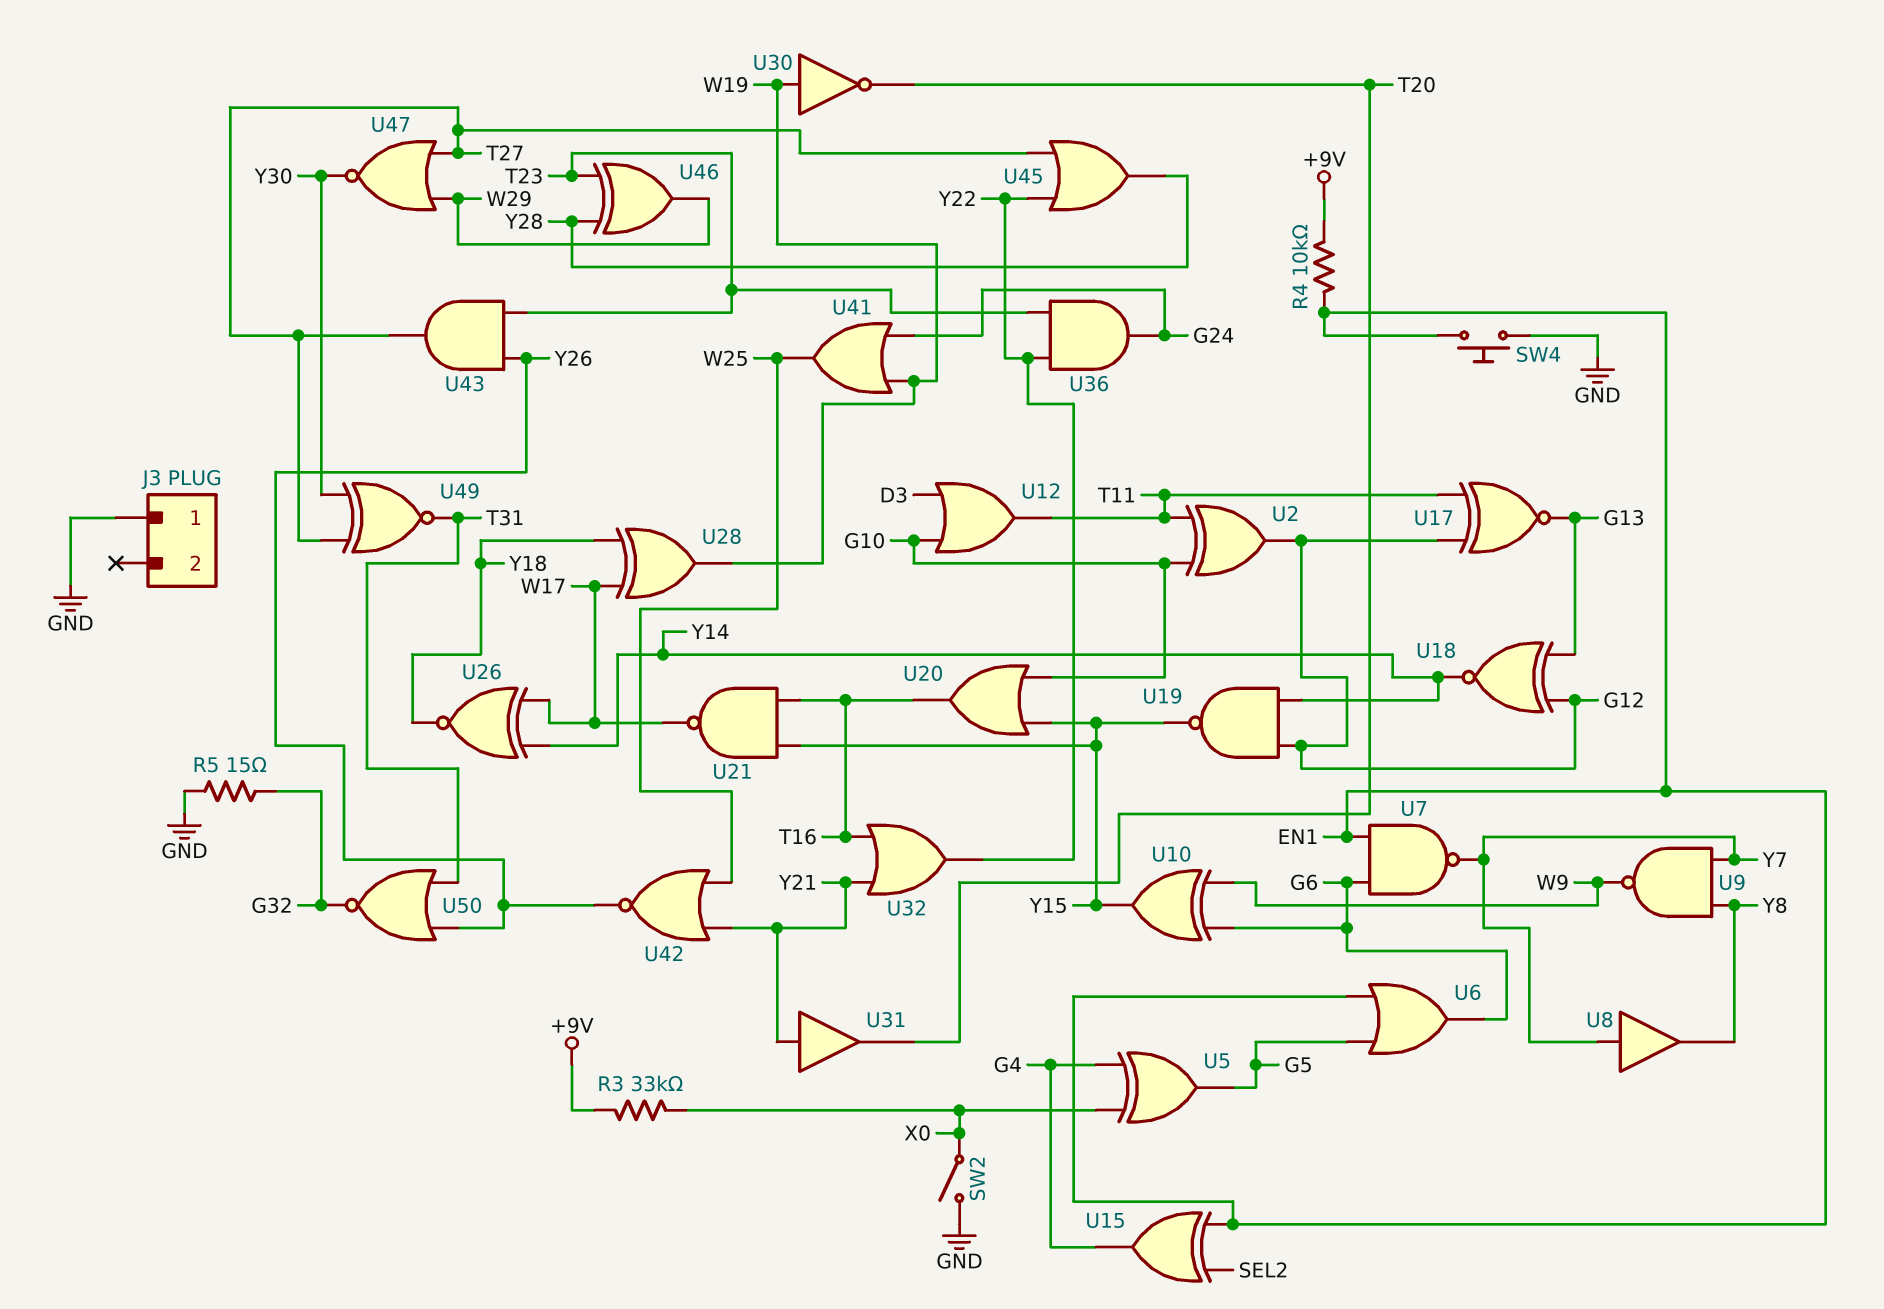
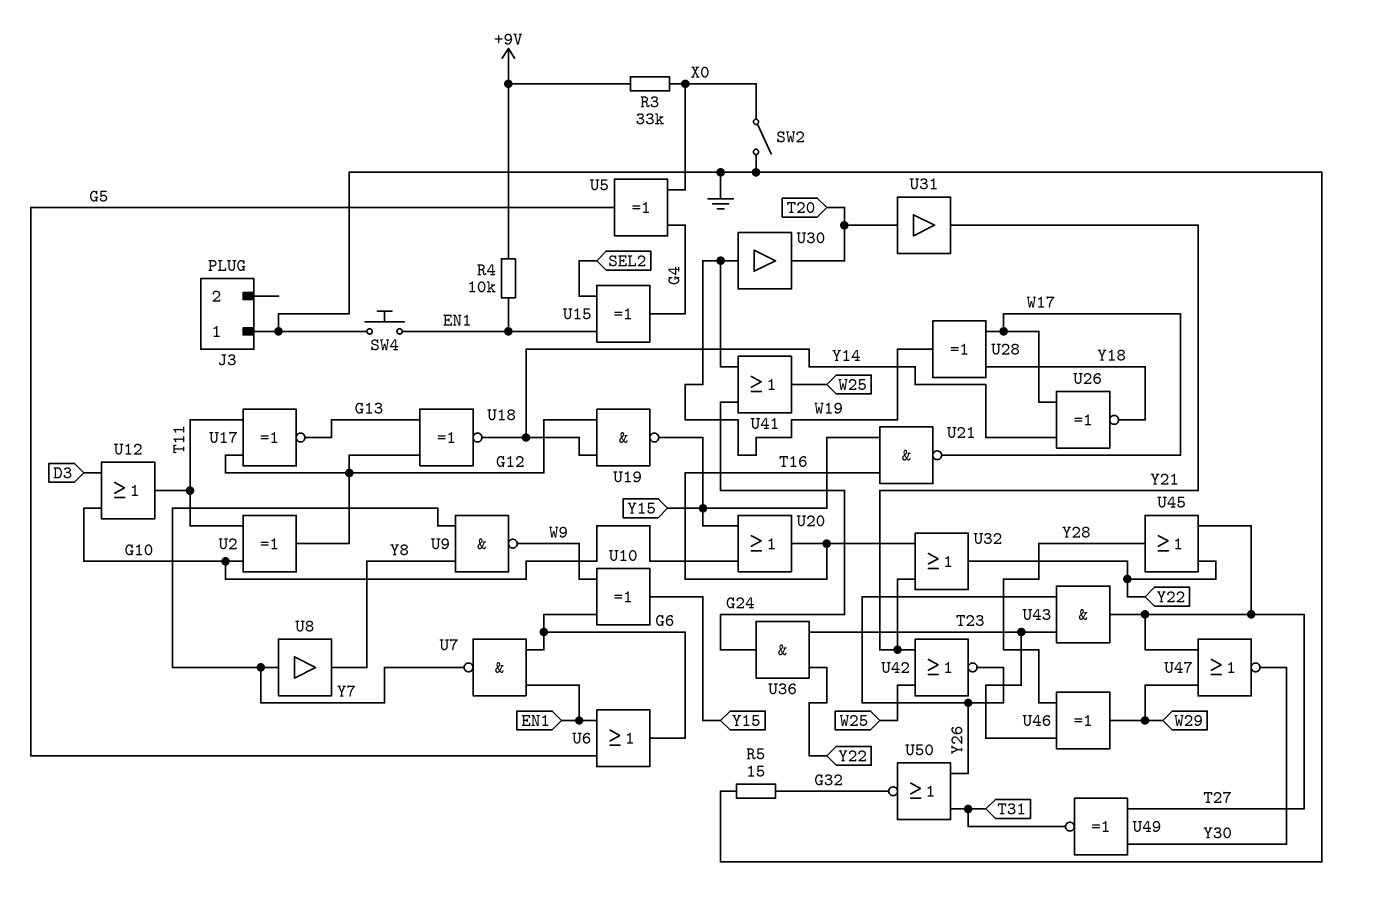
U30: NOT (in W19, out T20) -> buffer (in W19, out T20)
U31: buffer (in Y21, out T20) -> buffer (in T20, out Y21)

